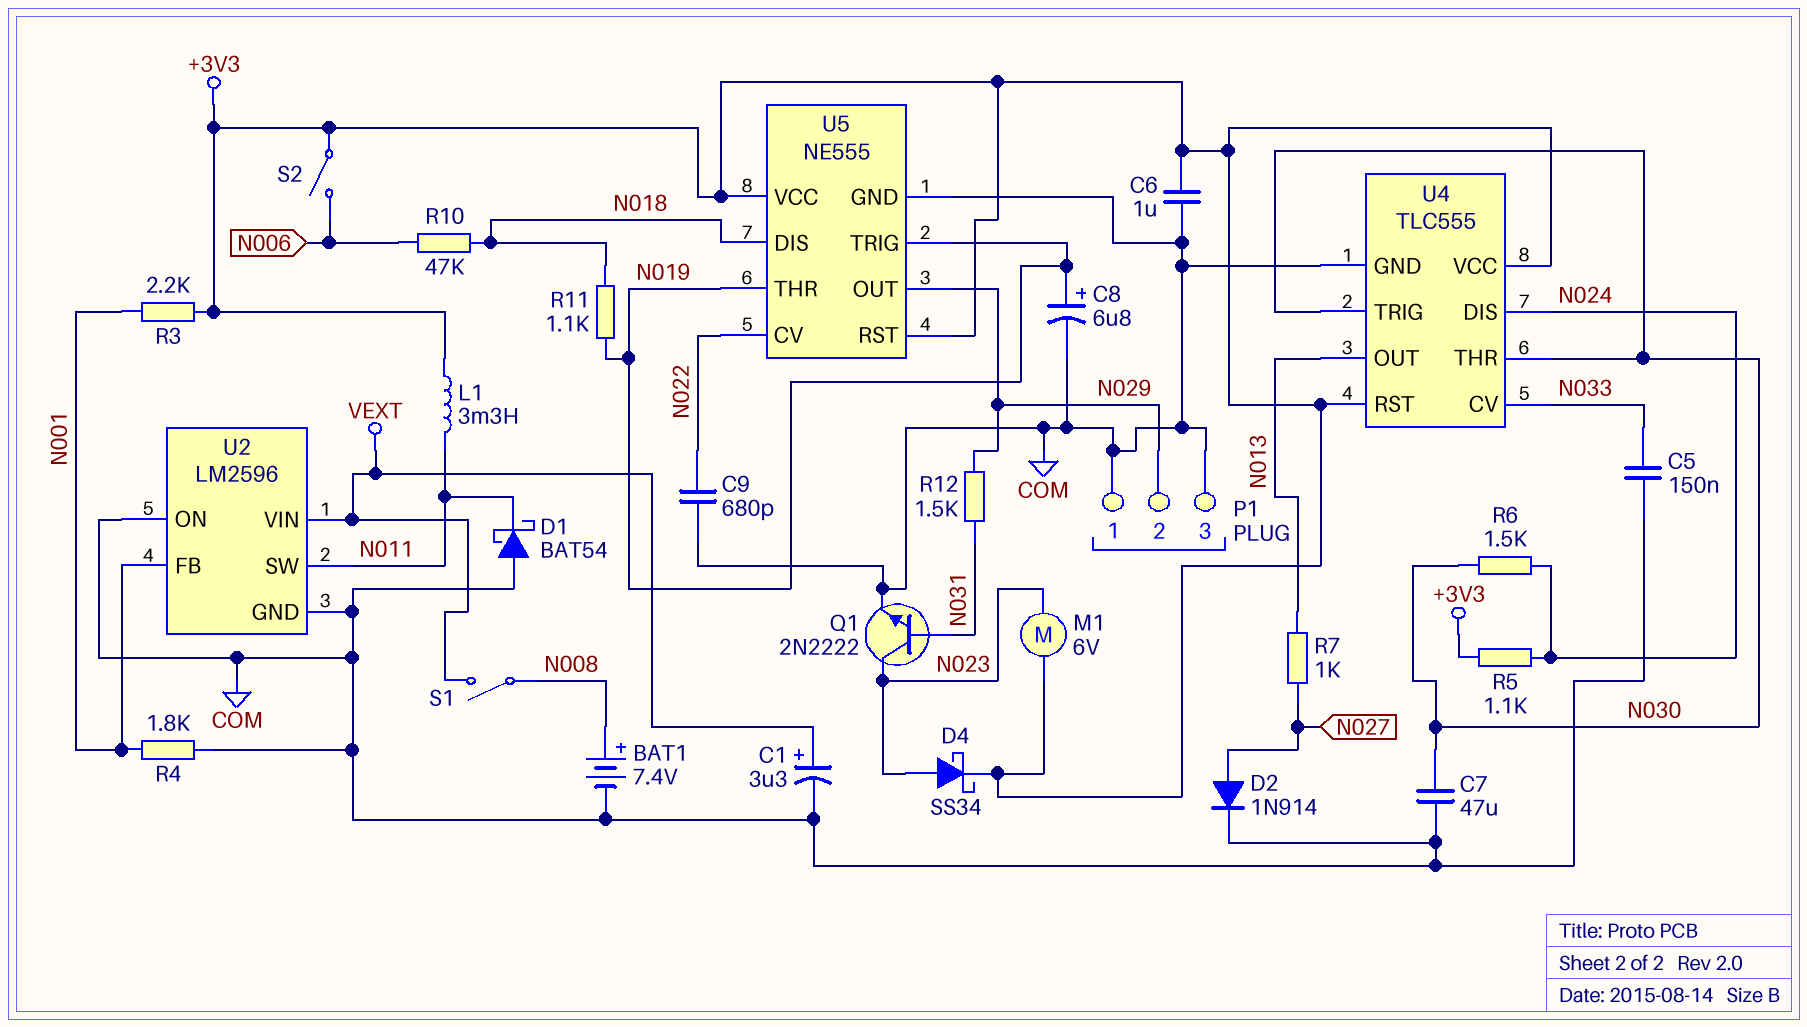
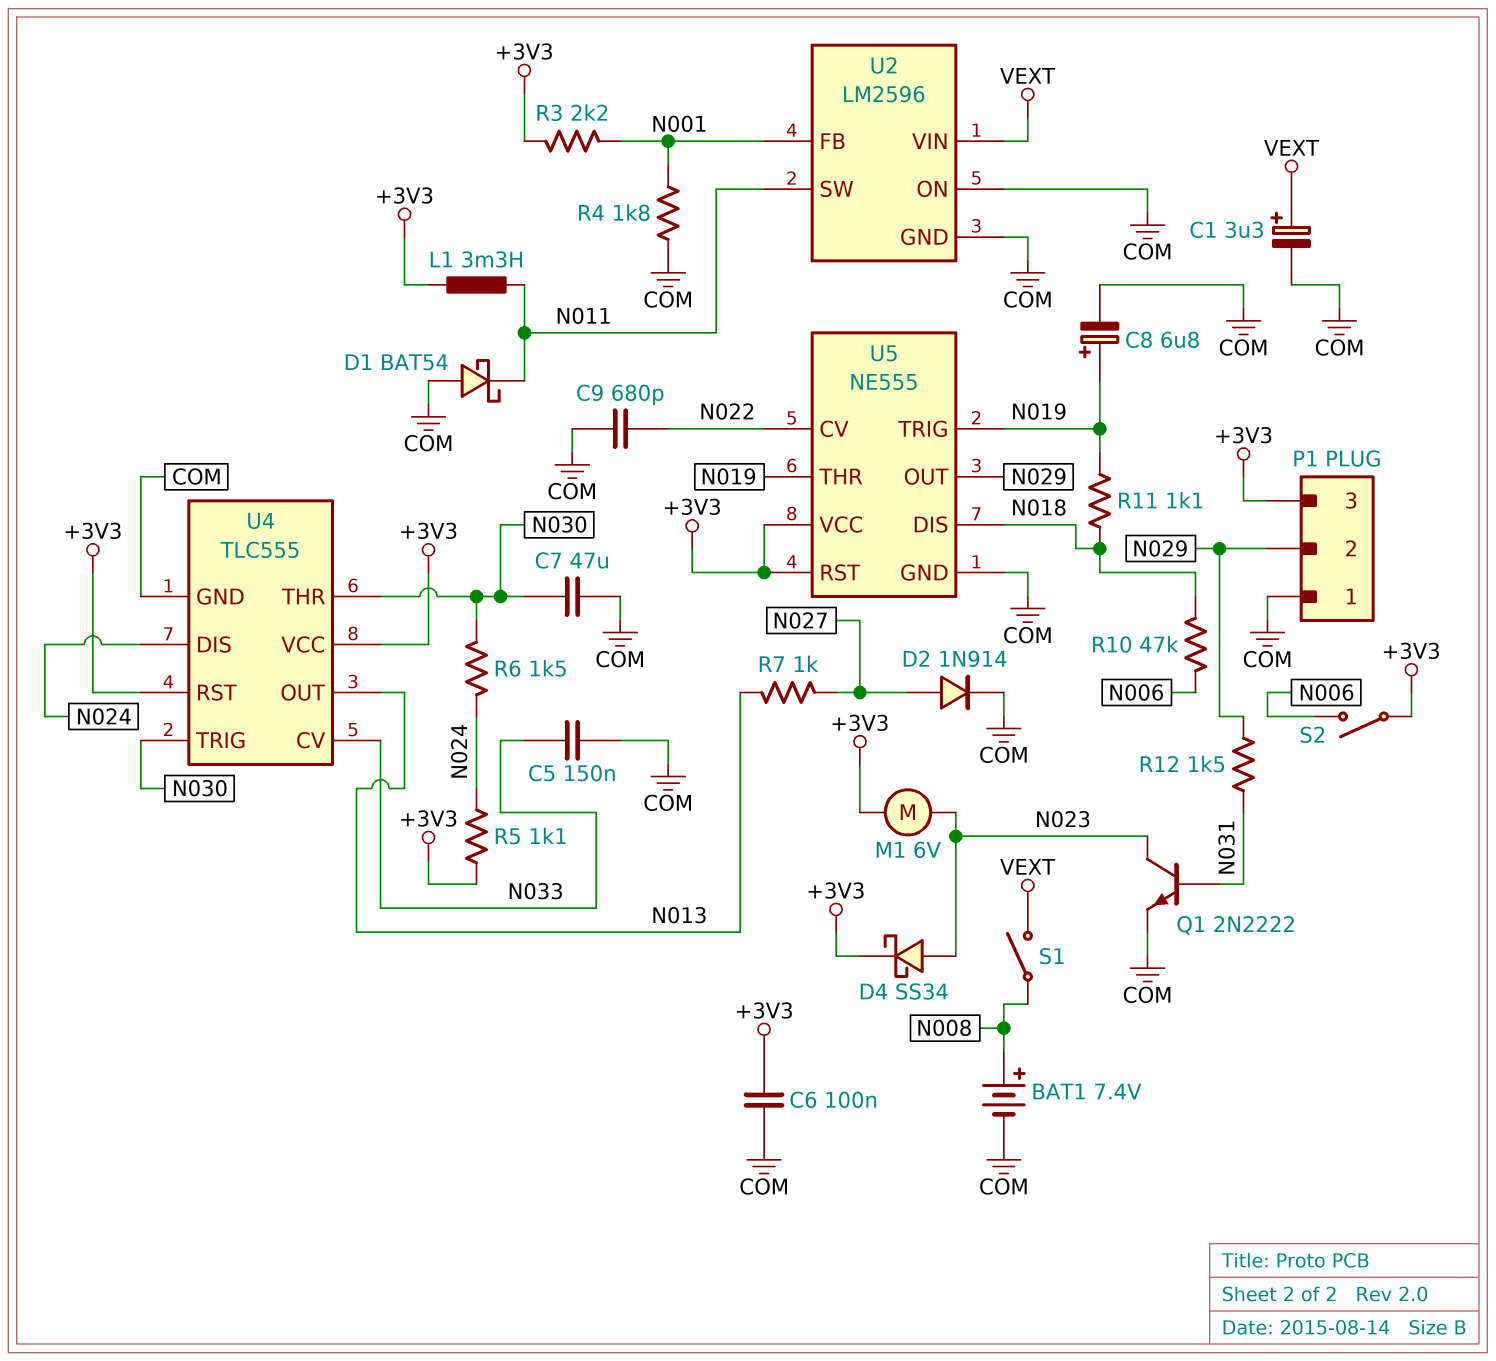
C6: 1uF (+3V3, COM) -> 100nF (+3V3, COM)
P1 pin 3: COM -> +3V3

